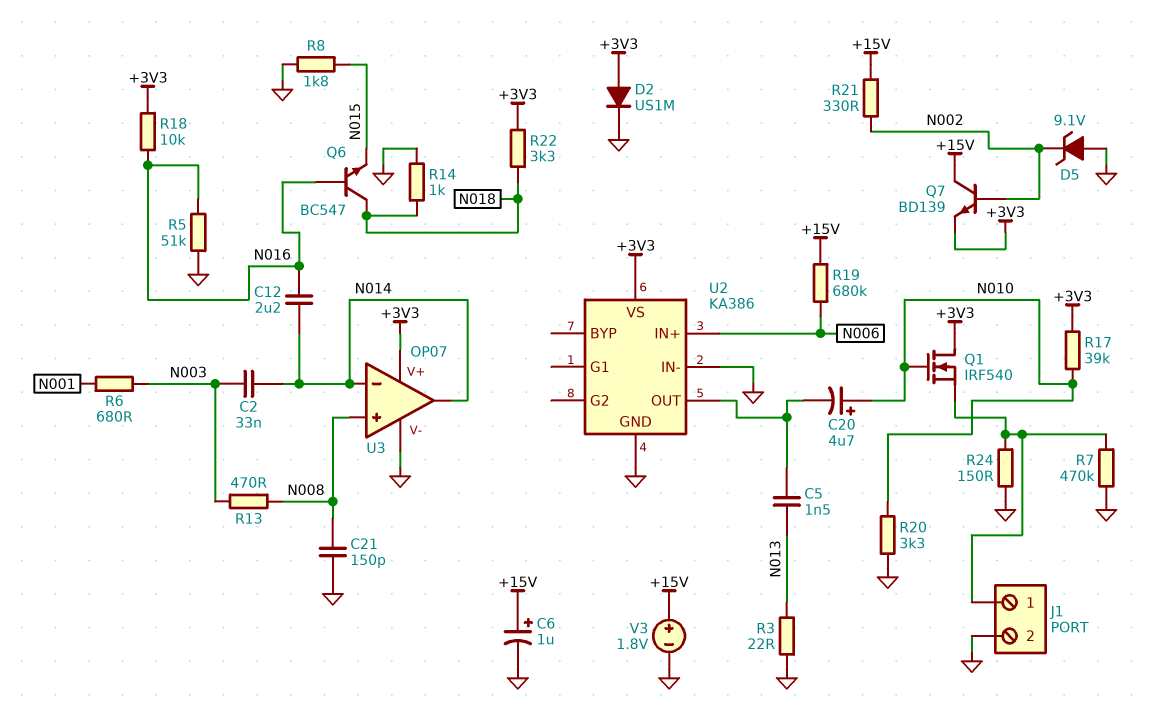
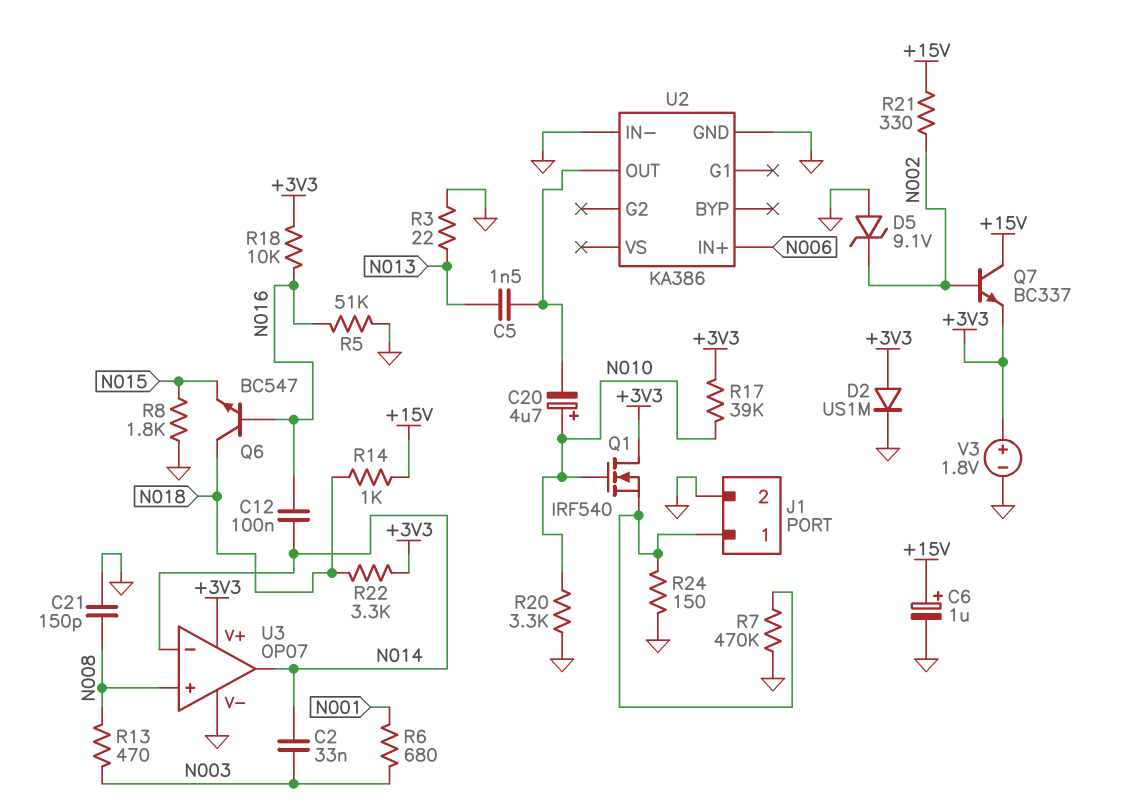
C12: 2.2uF (N014, N016) -> 100nF (N014, N016)
Q7: NPN BD139 (B N002, C +15V, E +3V3) -> NPN BC337 (B N002, C +15V, E +3V3)
R14: 1k (GND, N018) -> 1k (+15V, N018)
R19: 680k (+15V, N006) -> none
U2 pin VS: +3V3 -> none
V3: 1.8V (plus +15V, minus GND) -> 1.8V (plus +3V3, minus GND)

